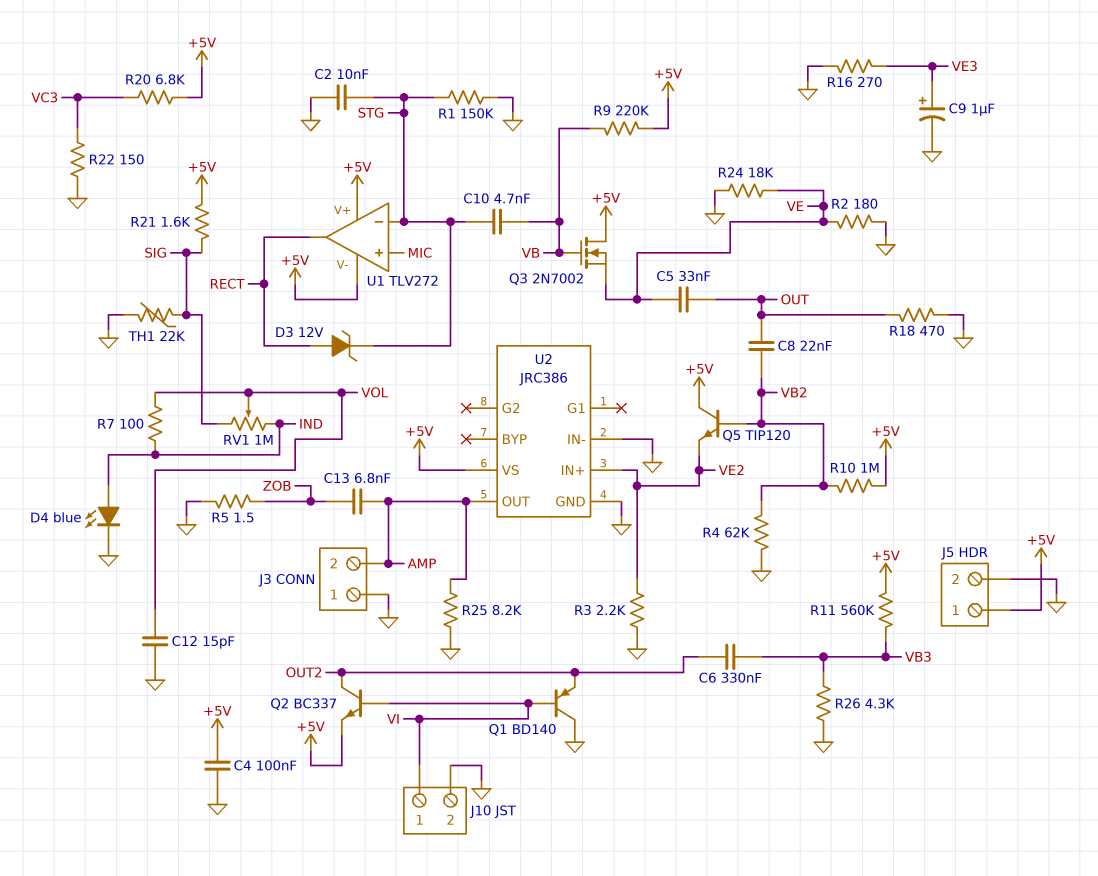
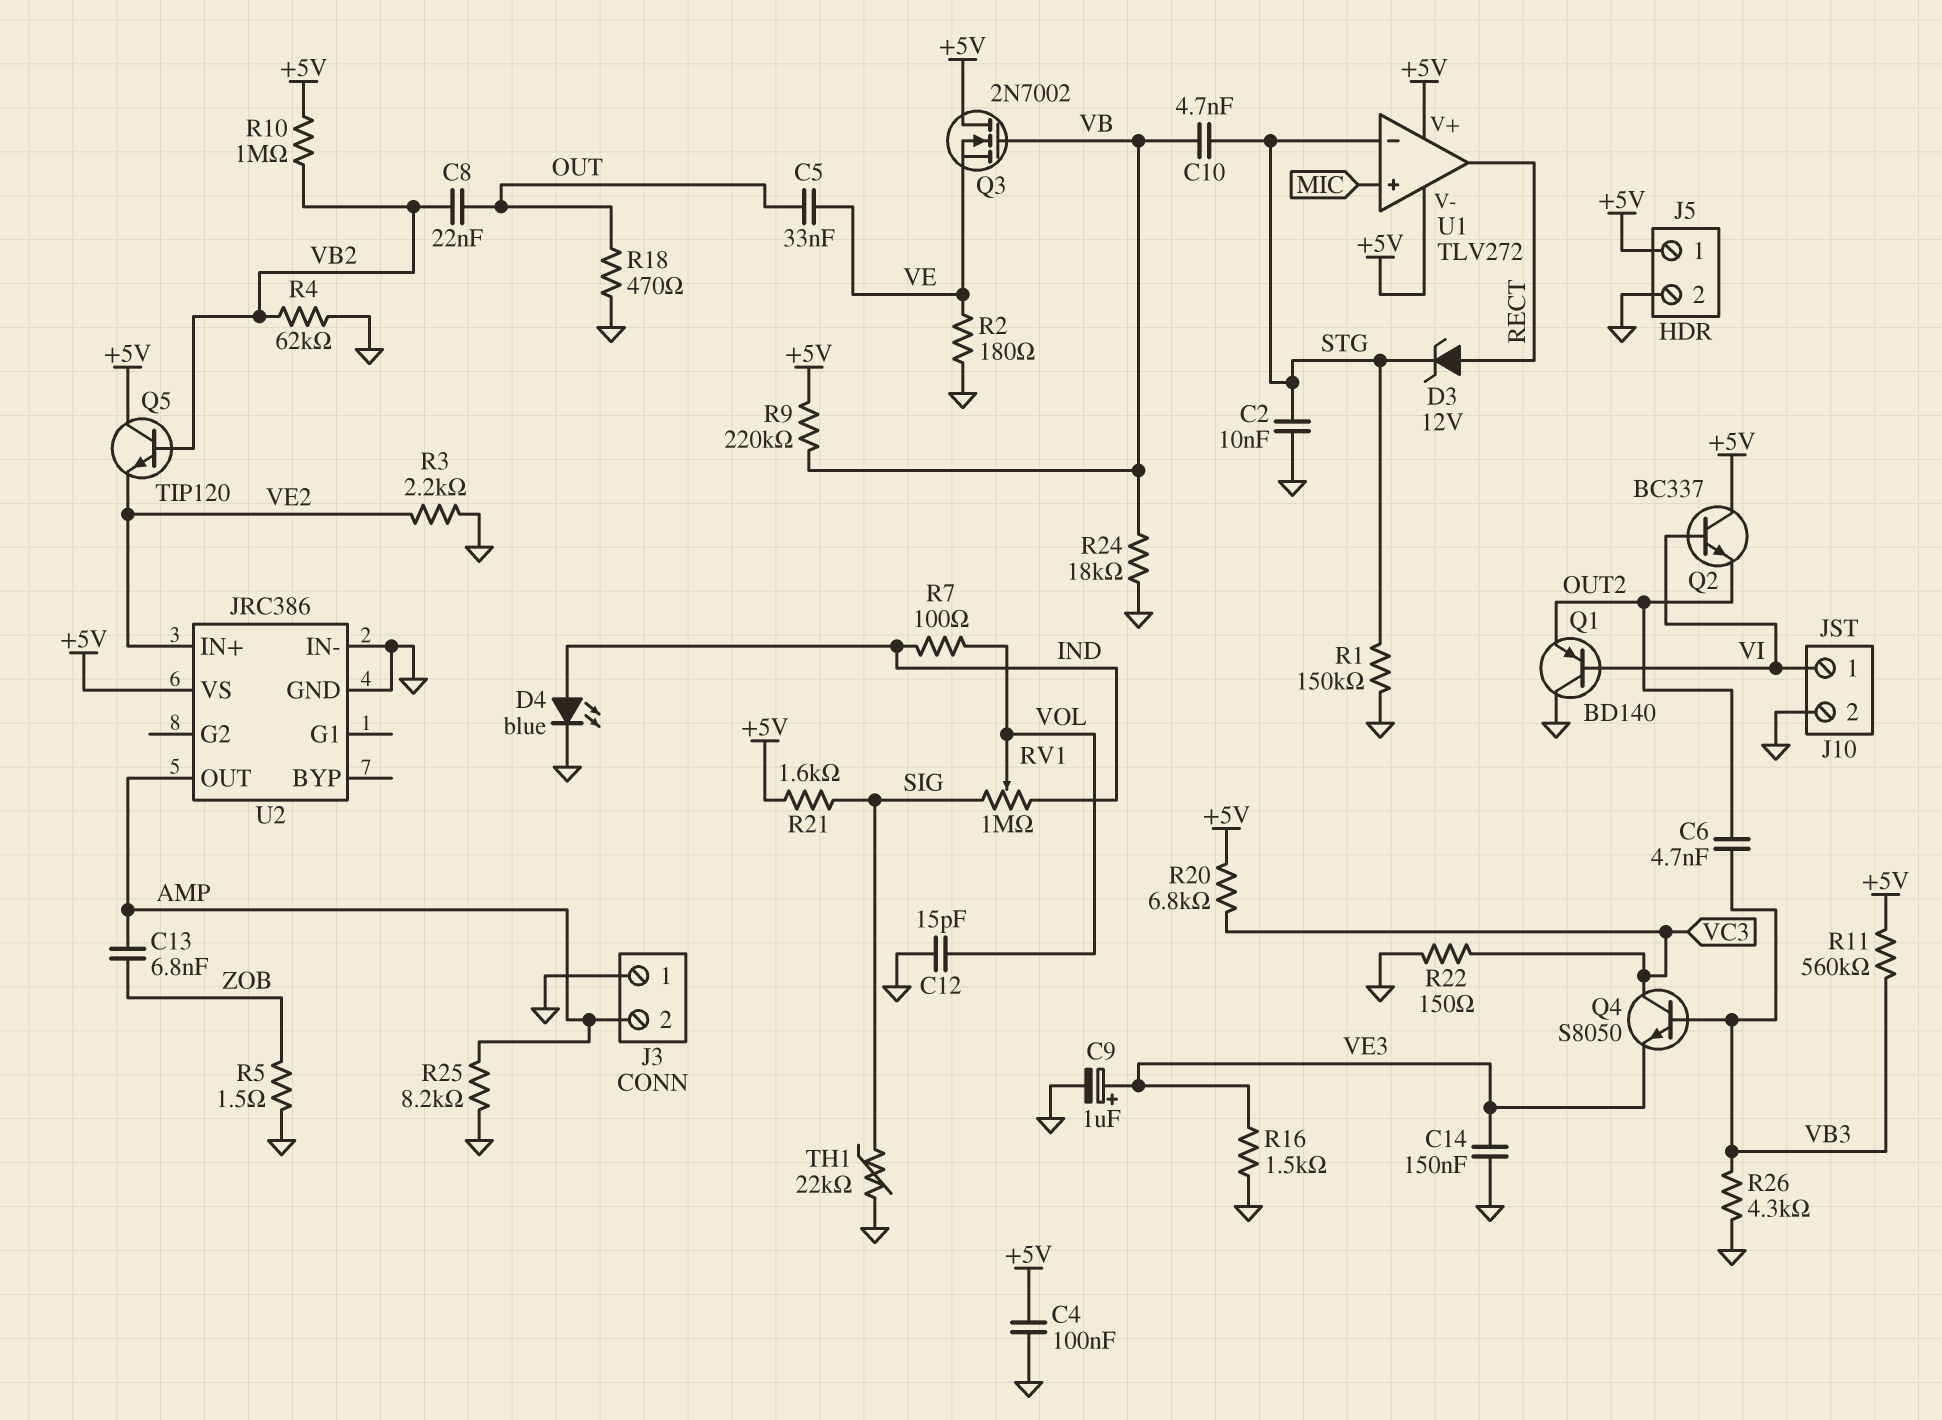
C6: 330nF (OUT2, VB3) -> 4.7nF (OUT2, VB3)
C14: none -> 150nF (GND, VE3)
Q2: NPN BC337 (B VI, C OUT2, E +5V) -> NPN BC337 (B VI, C +5V, E OUT2)
Q4: none -> NPN S8050 (B VB3, C VC3, E VE3)
R16: 270 (GND, VE3) -> 1.5k (GND, VE3)
R24: 18k (GND, VE) -> 18k (GND, VB)

